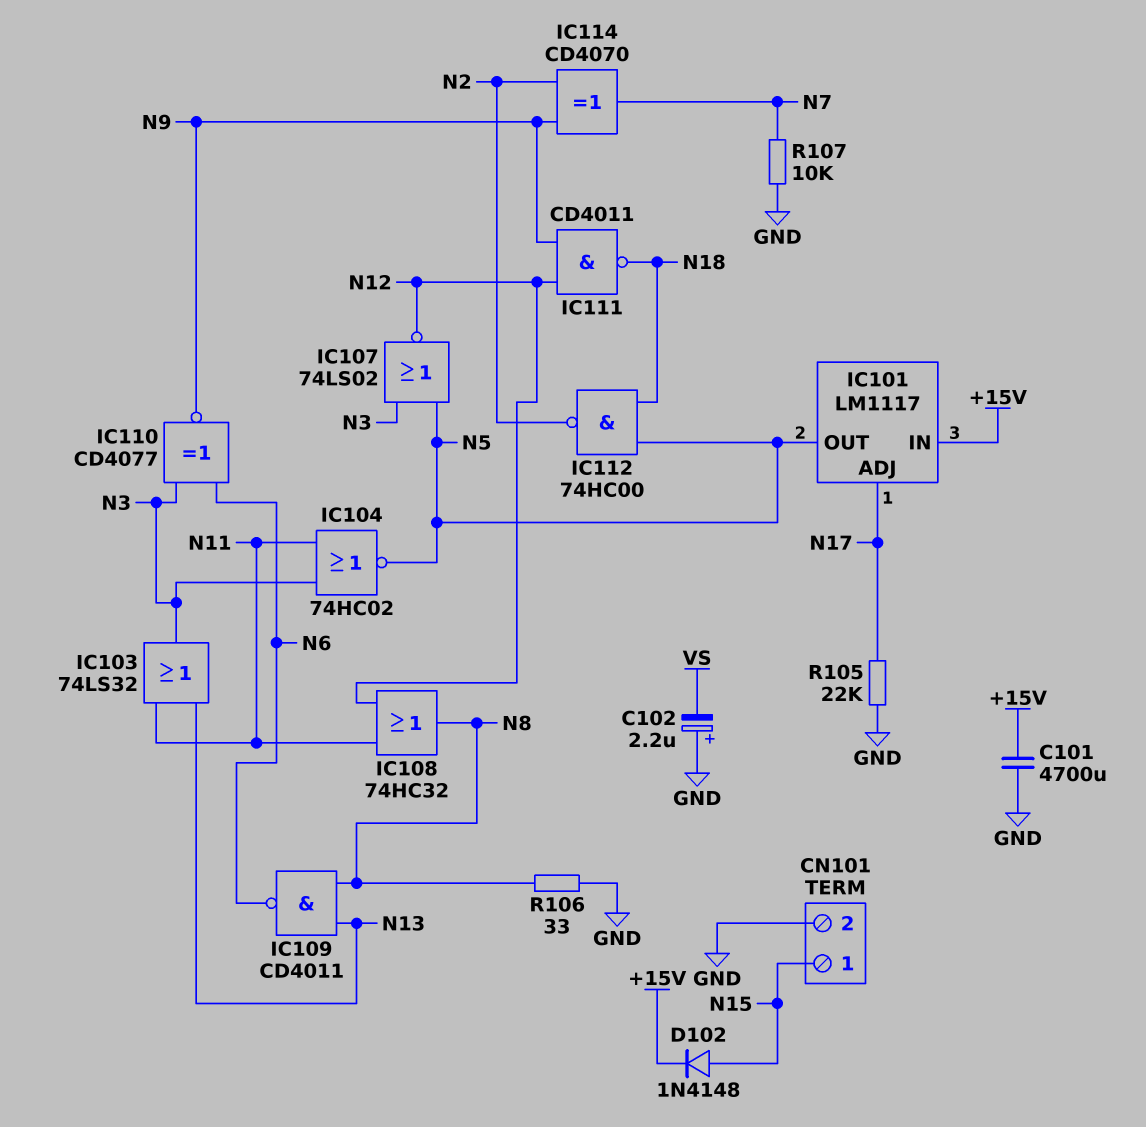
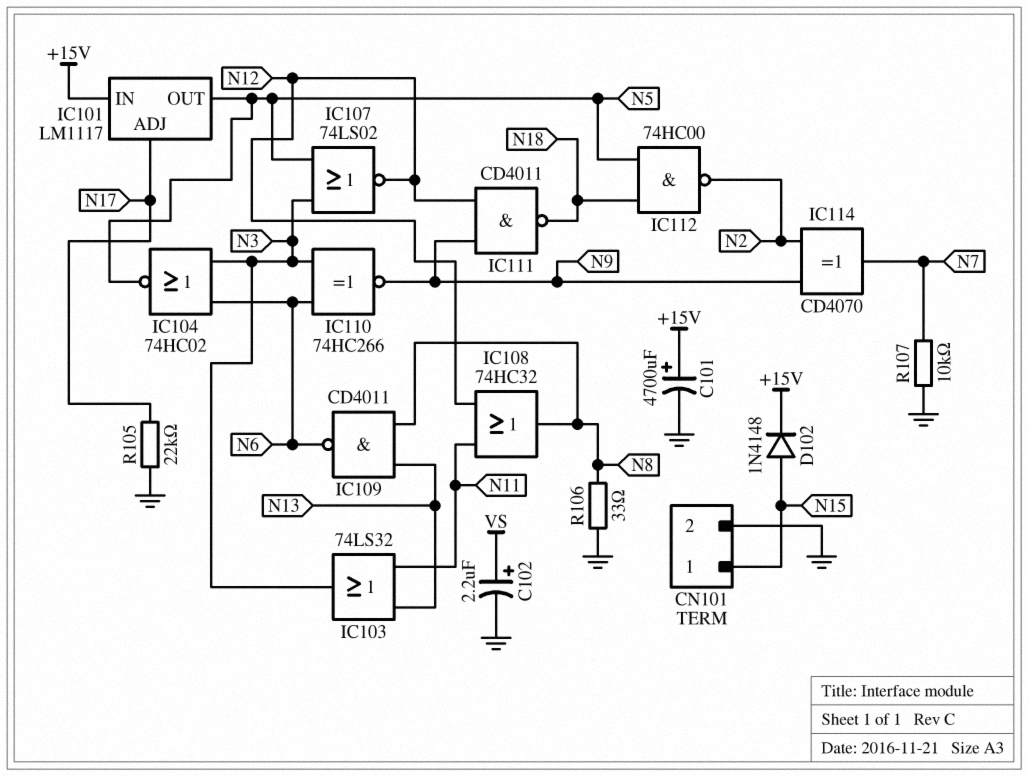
C101: 4700uF (+15V, GND) -> 4700uF (plus +15V, minus GND)
C102: 2.2uF (plus GND, minus VS) -> 2.2uF (plus VS, minus GND)
IC104: NOR 74HC02 (in N3, in N11, out N5) -> NOR 74HC02 (in N3, in N6, out N5)
IC110: XNOR CD4077 (in N3, in N6, out N9) -> XNOR 74HC266 (in N3, in N6, out N9)

